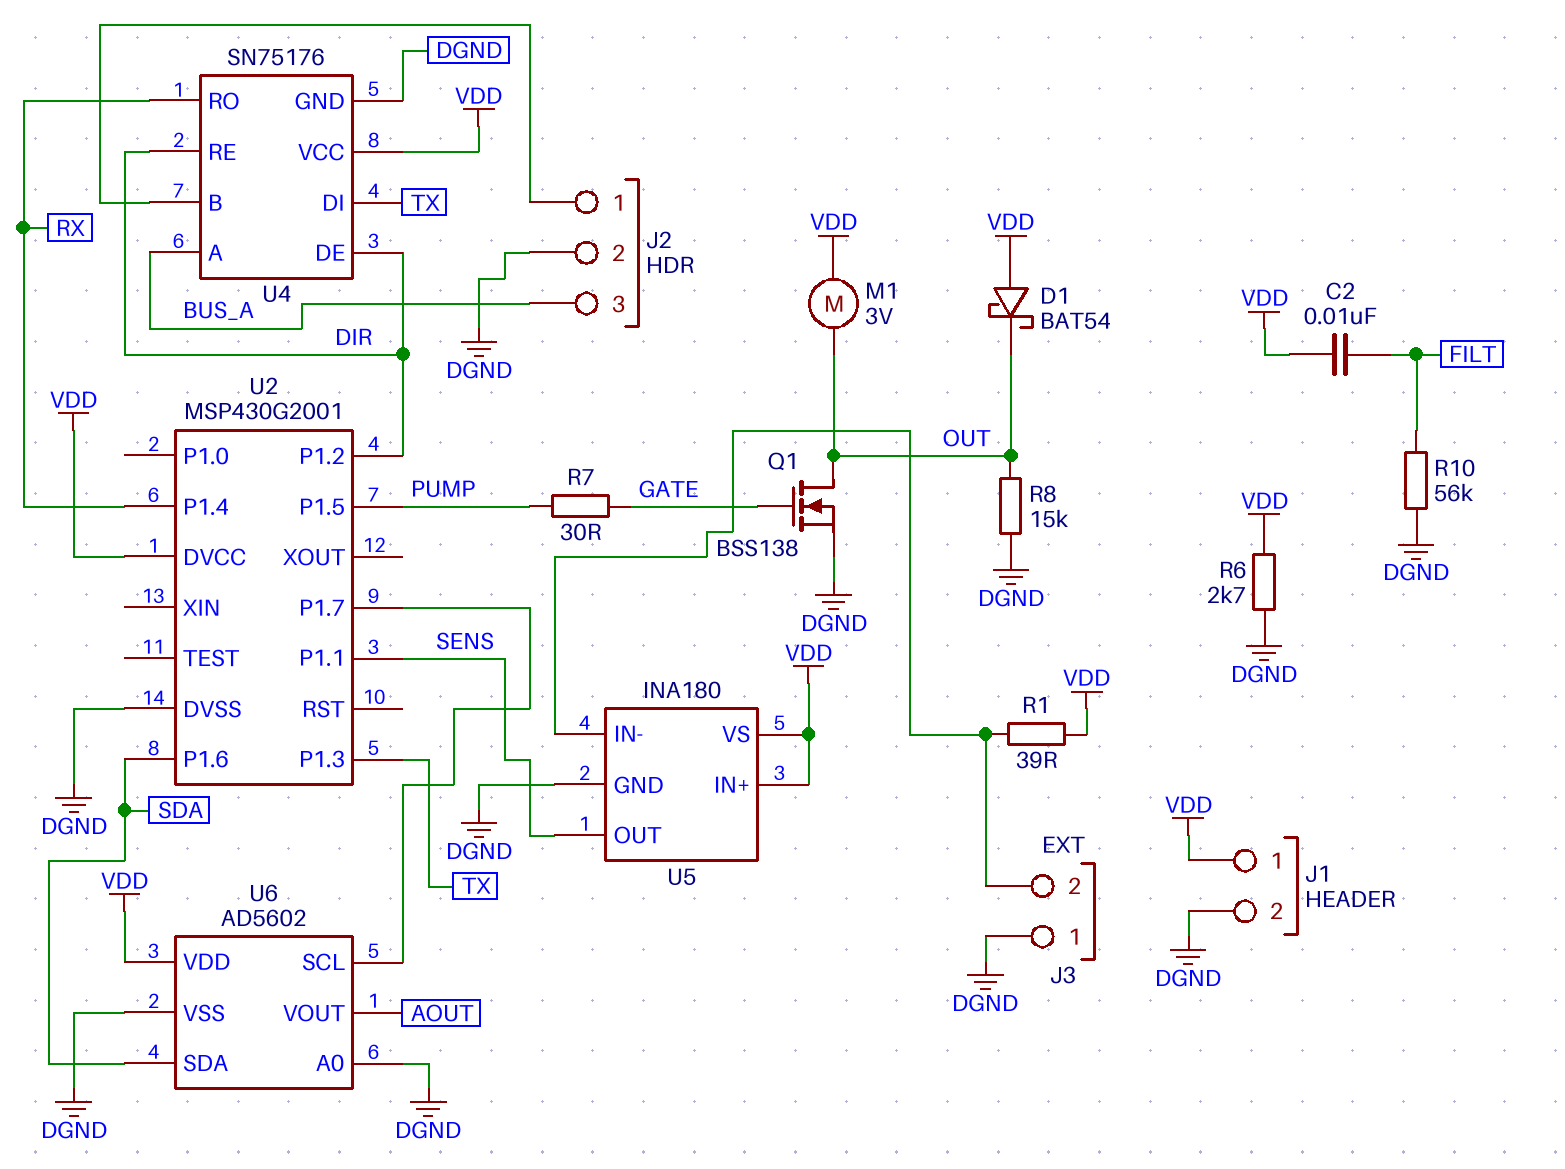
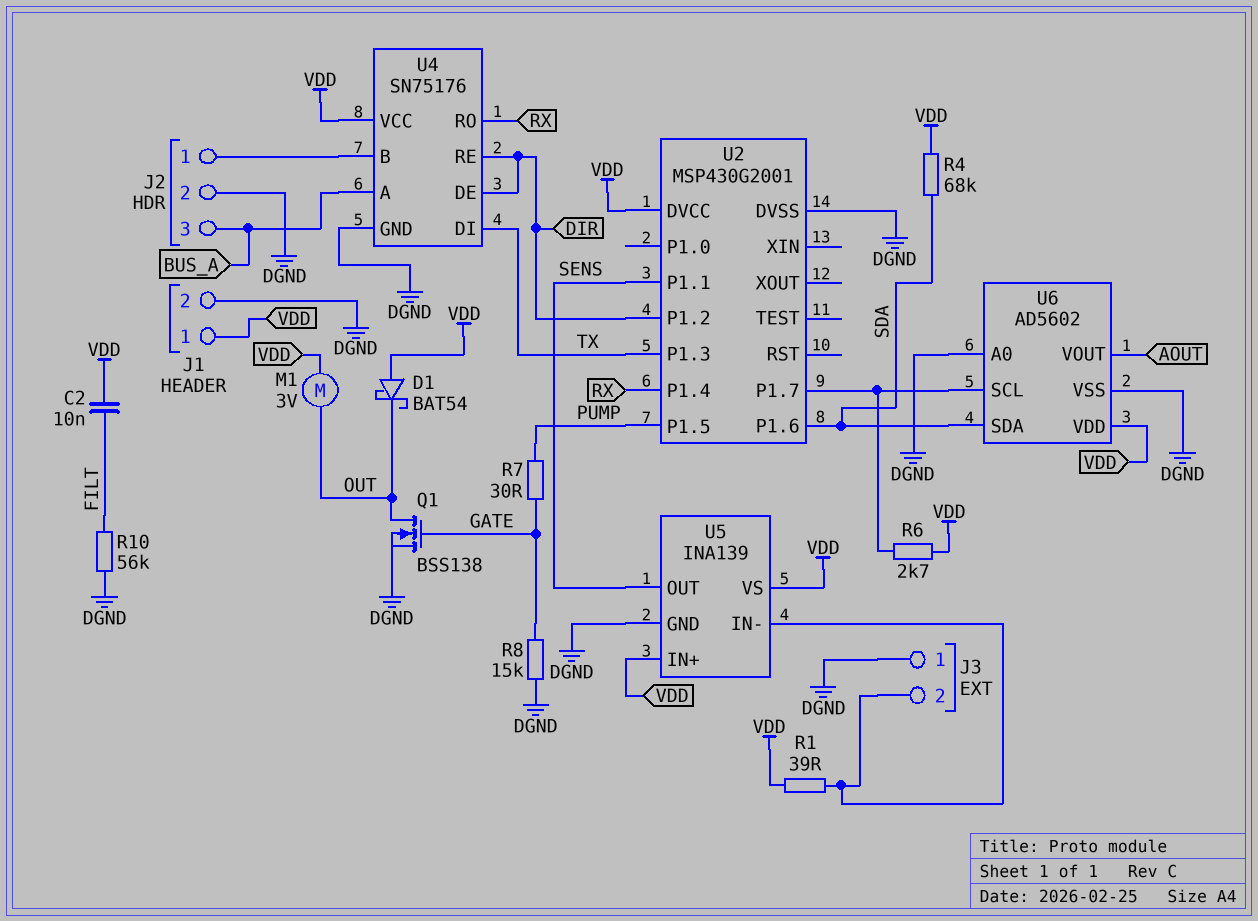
R4: none -> 68k (SDA, VDD)
R6: 2.7k (DGND, VDD) -> 2.7k (U2/P1.7, VDD)
R8: 15k (DGND, OUT) -> 15k (DGND, GATE)
U5: INA180 -> INA139

